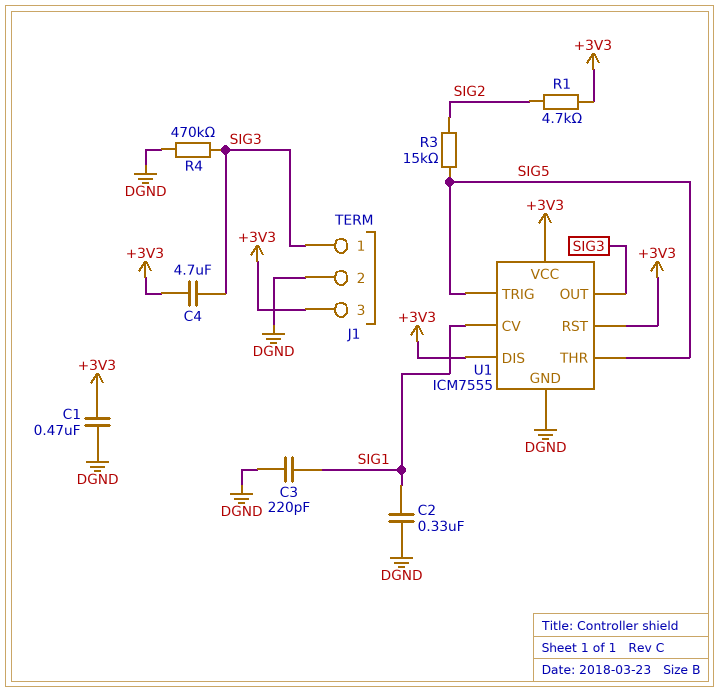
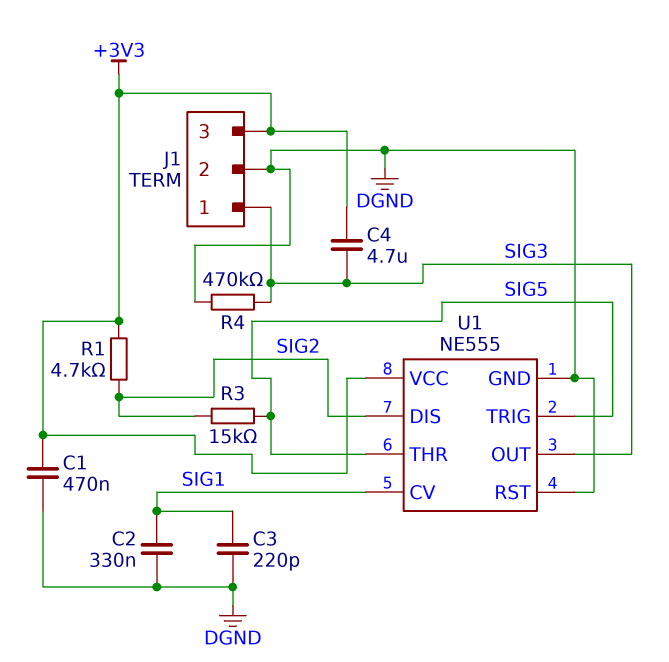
U1: ICM7555 -> NE555
U1 pin DIS: +3V3 -> SIG2
U1 pin RST: +3V3 -> DGND

